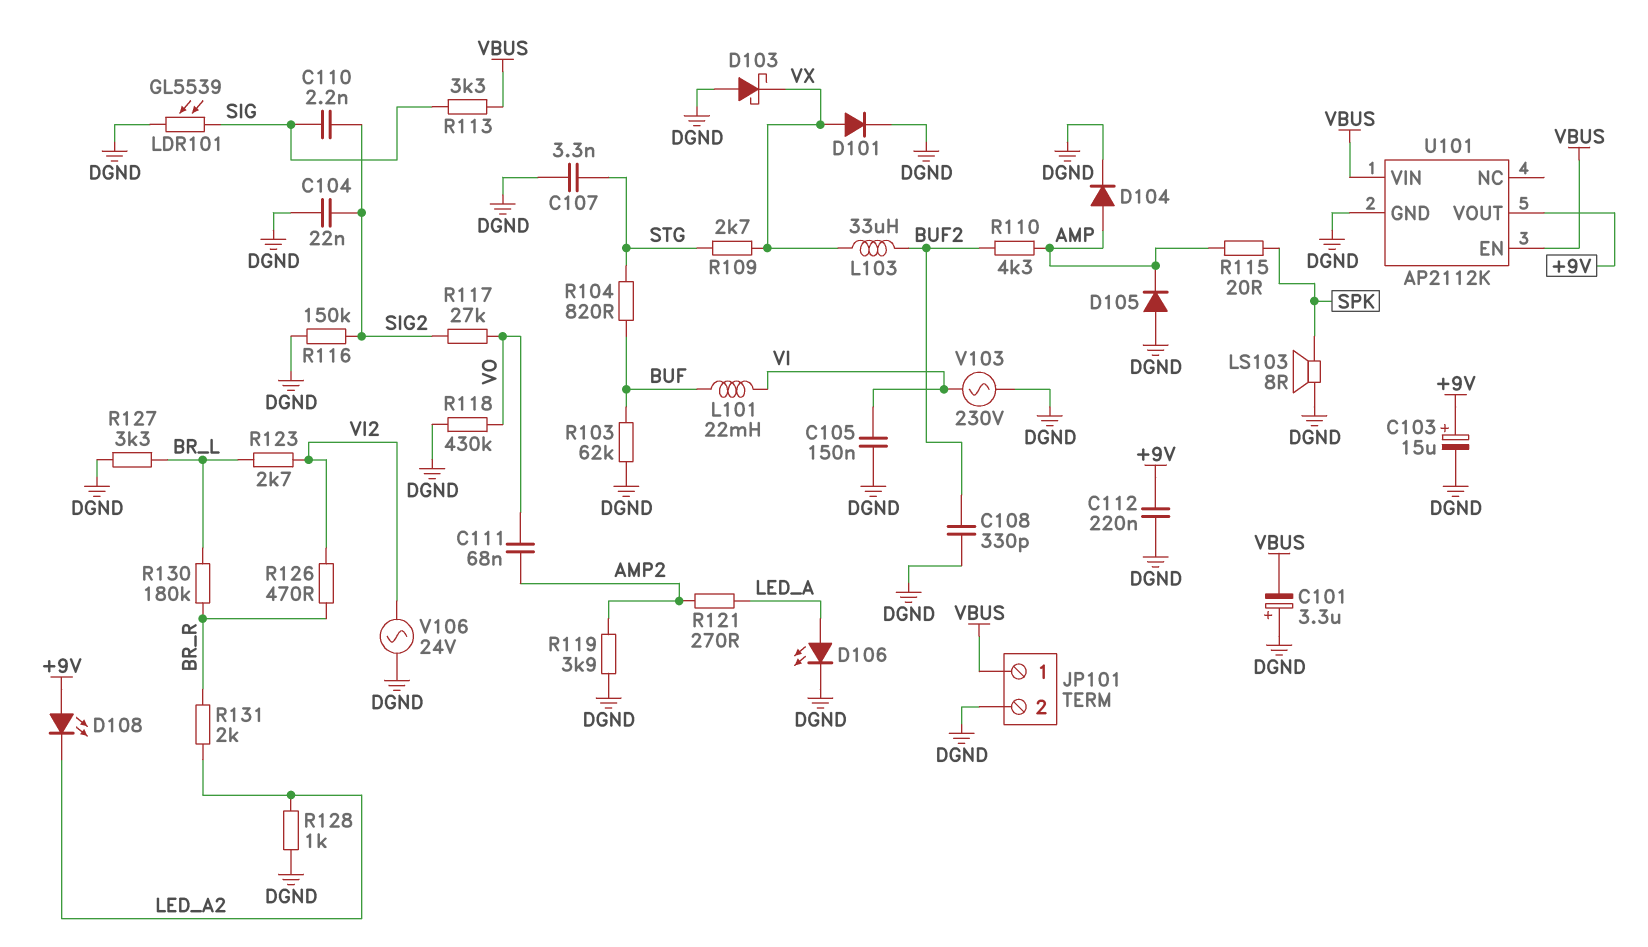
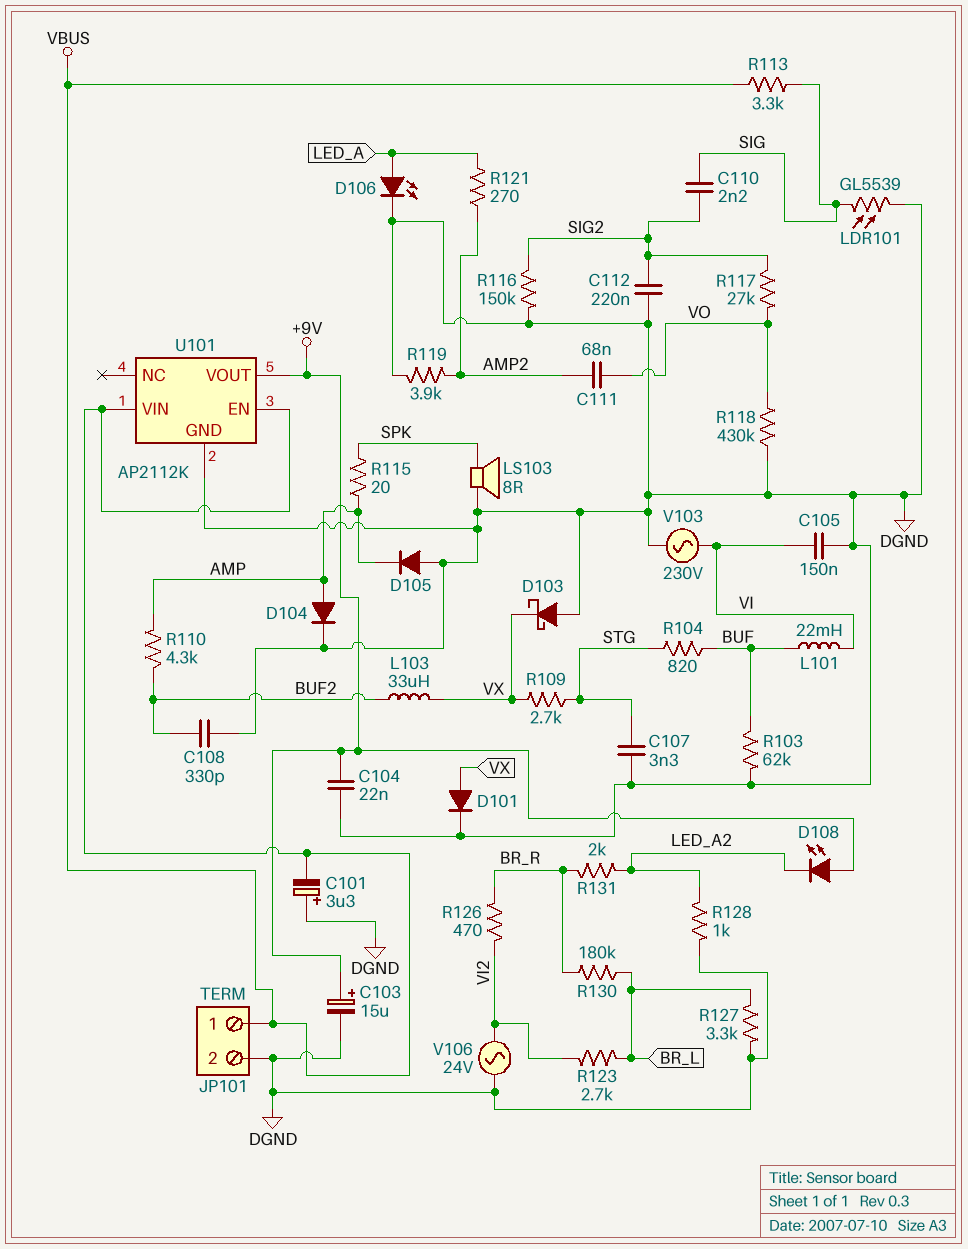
C104: 22nF (DGND, SIG2) -> 22nF (+9V, DGND)
C112: 220nF (+9V, DGND) -> 220nF (DGND, SIG2)

